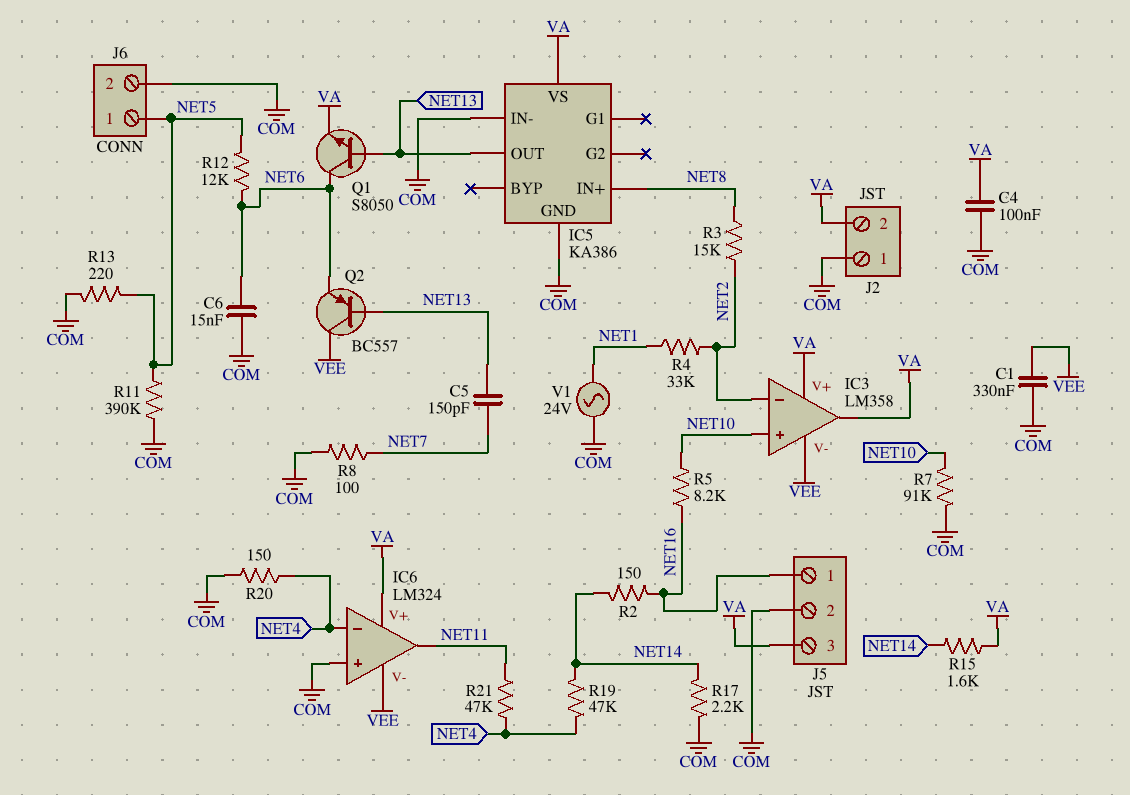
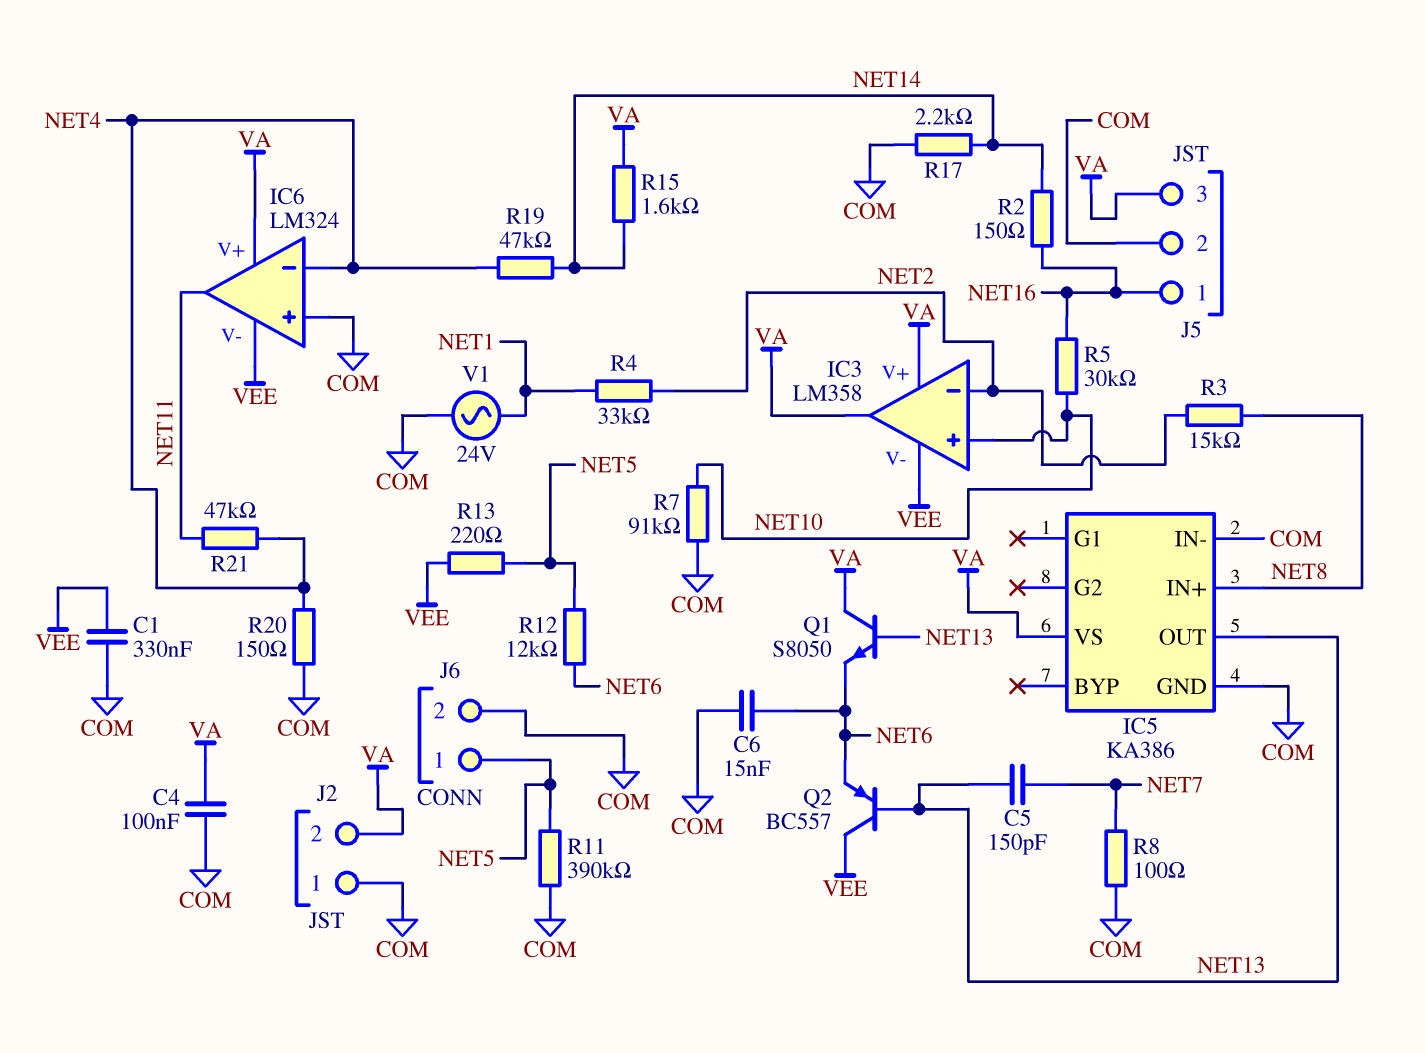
Q1: NPN S8050 (B NET13, C NET6, E VA) -> NPN S8050 (B NET13, C VA, E NET6)
R5: 8.2k (NET10, NET16) -> 30k (NET10, NET16)
R13: 220 (COM, NET5) -> 220 (NET5, VEE)

